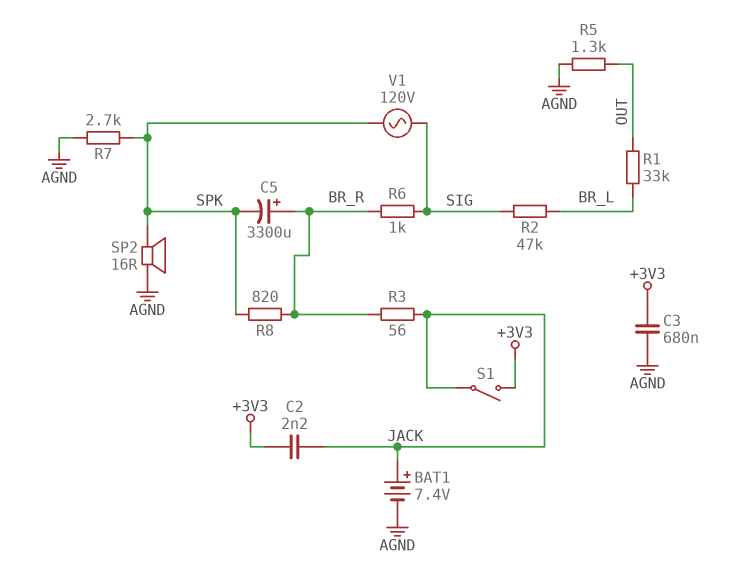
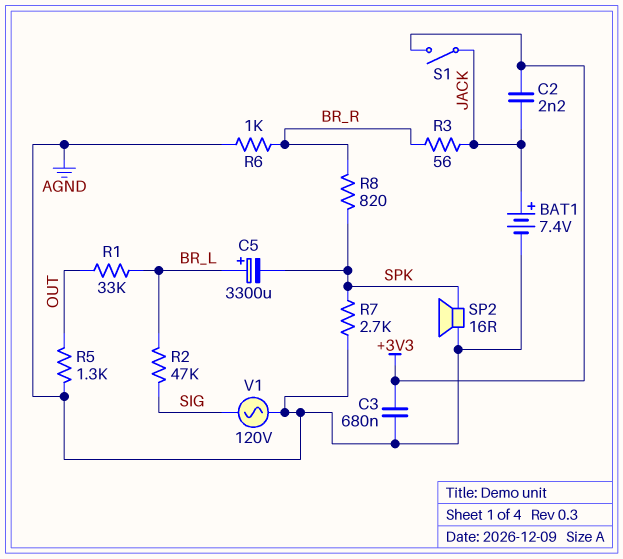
C5: 3300uF (plus BR_R, minus SPK) -> 3300uF (plus BR_L, minus SPK)
R6: 1k (BR_R, SIG) -> 1k (AGND, BR_R)
V1: AC 120V (SIG, SPK) -> AC 120V (AGND, SIG)

